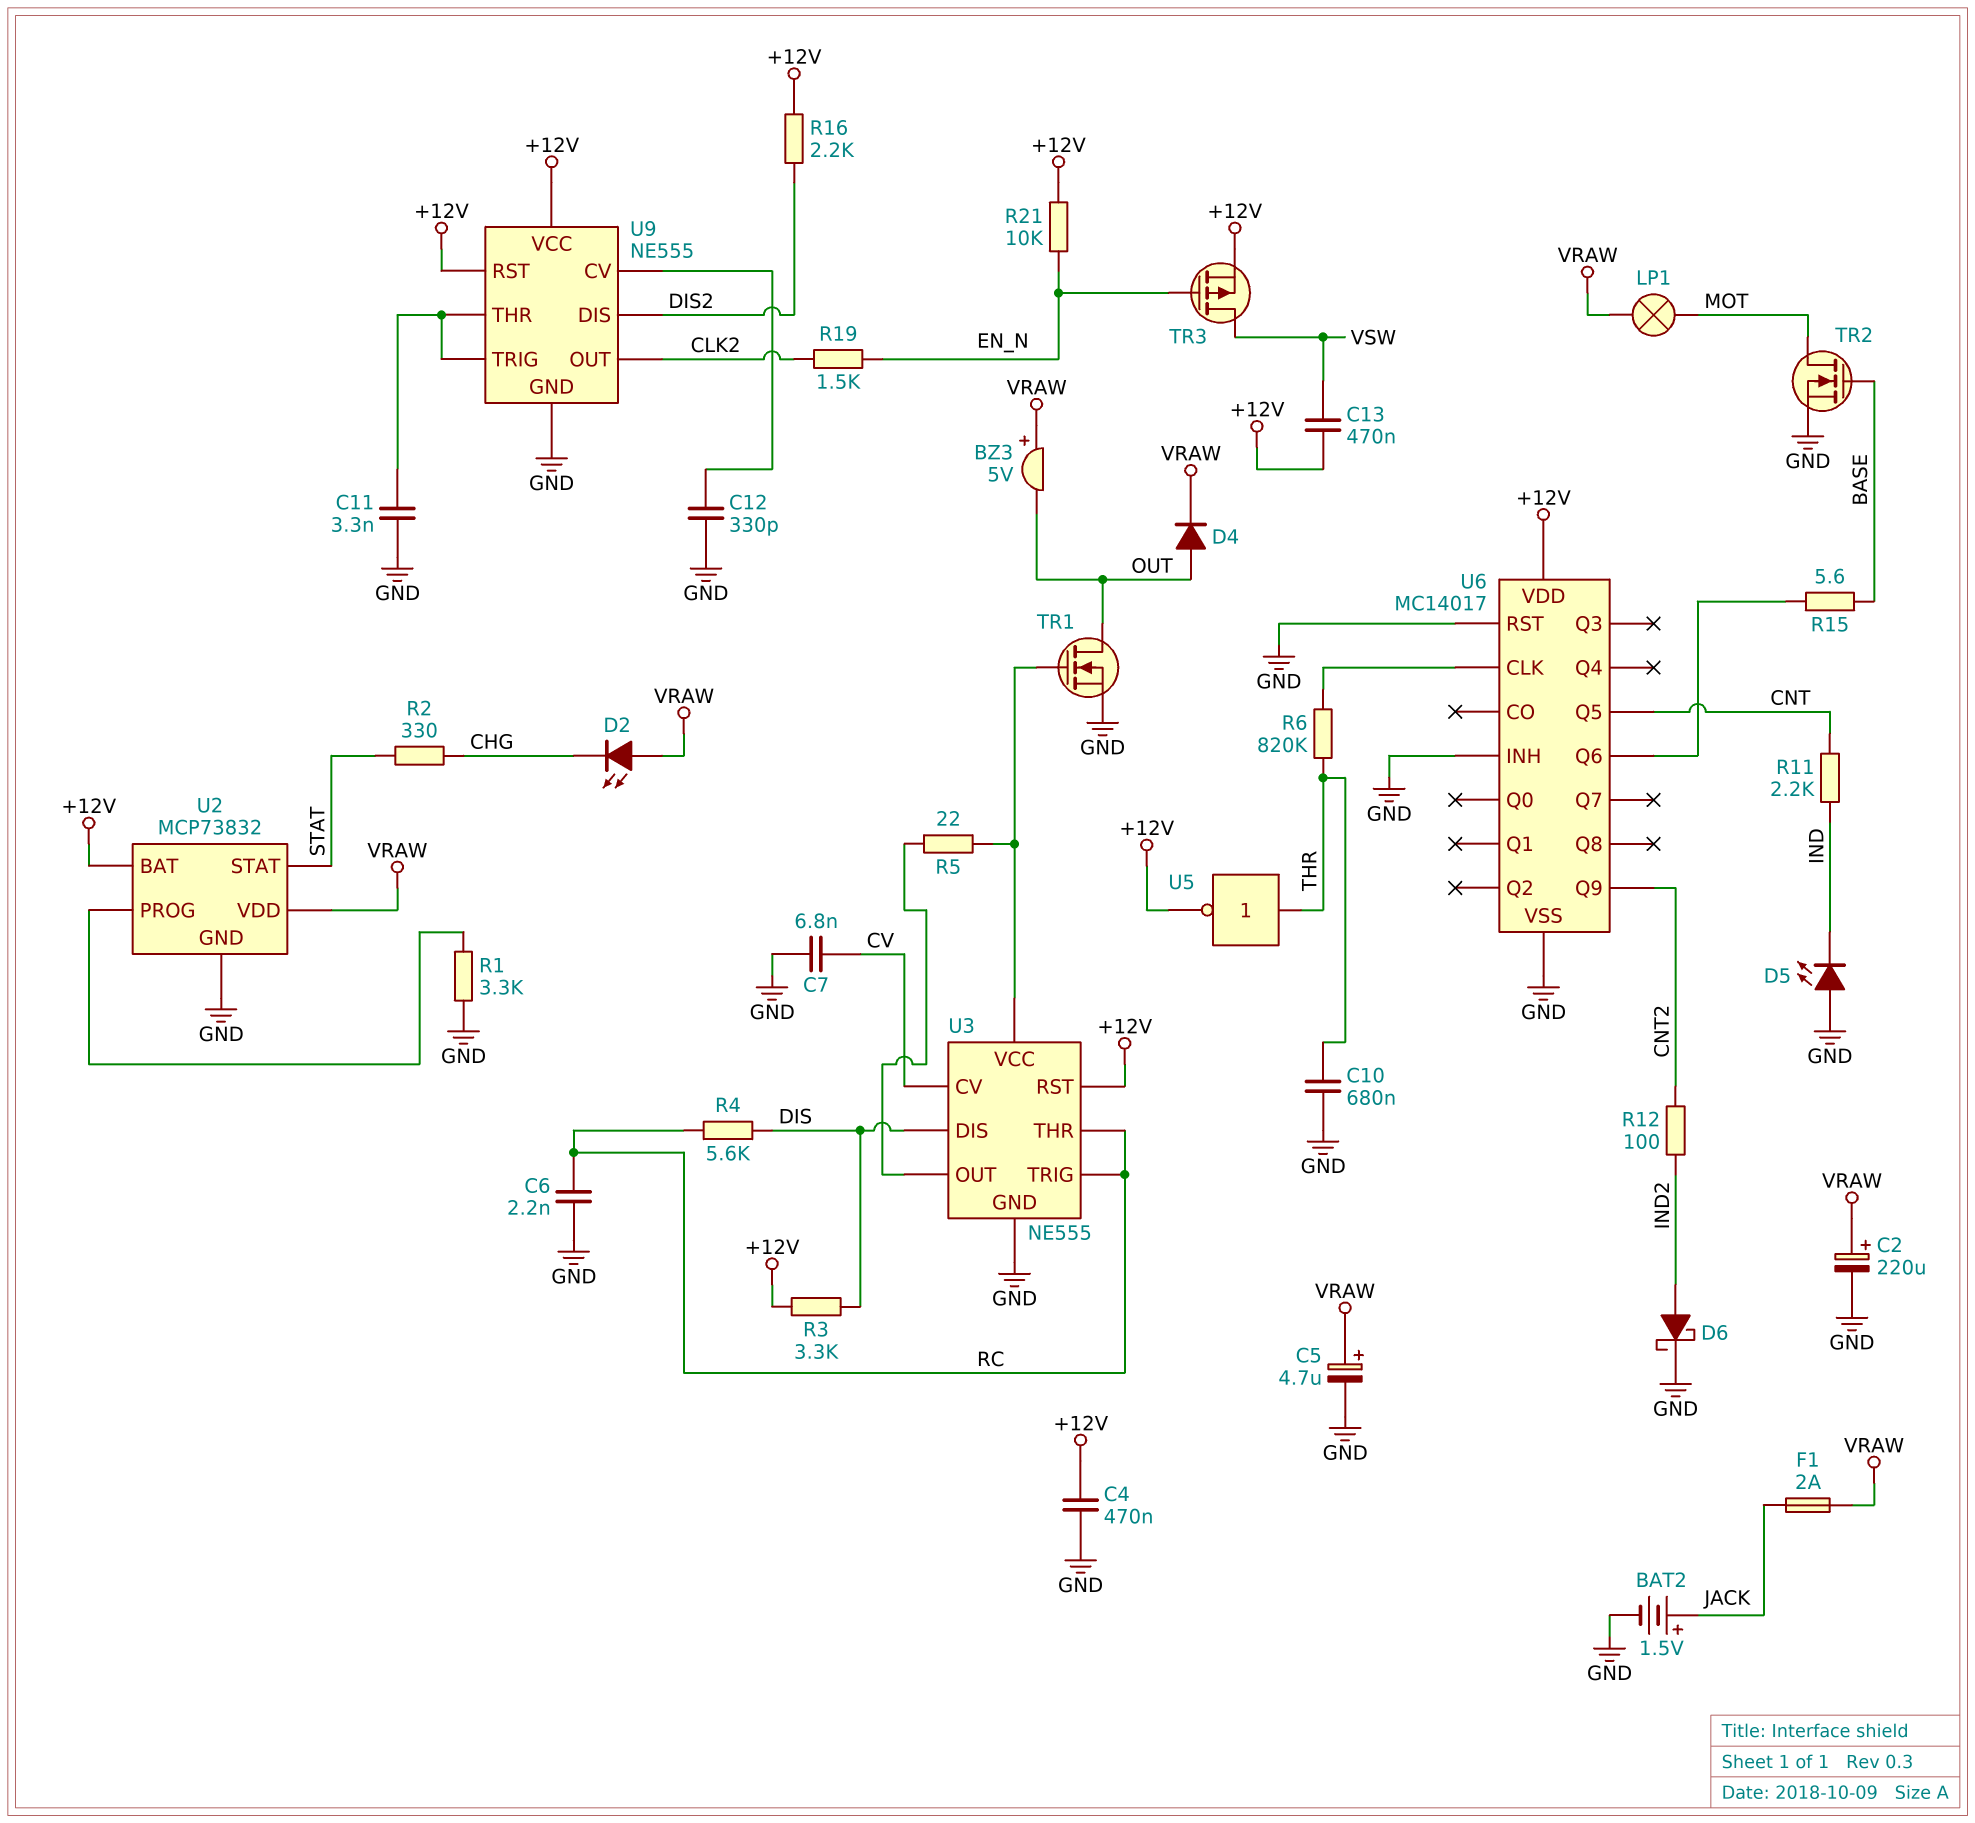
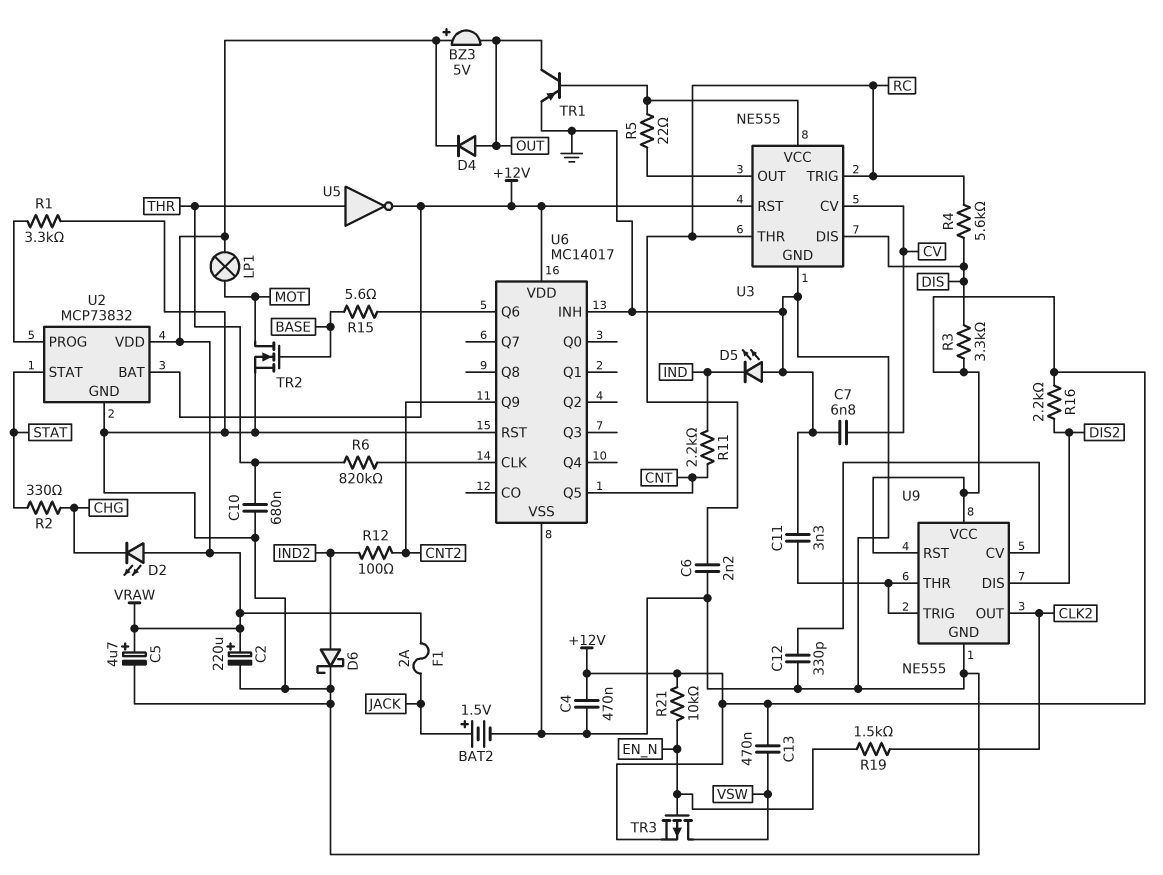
TR1: NMOS (G U3/VCC, D OUT, S GND) -> PNP (B U3/VCC, C OUT, E GND)

